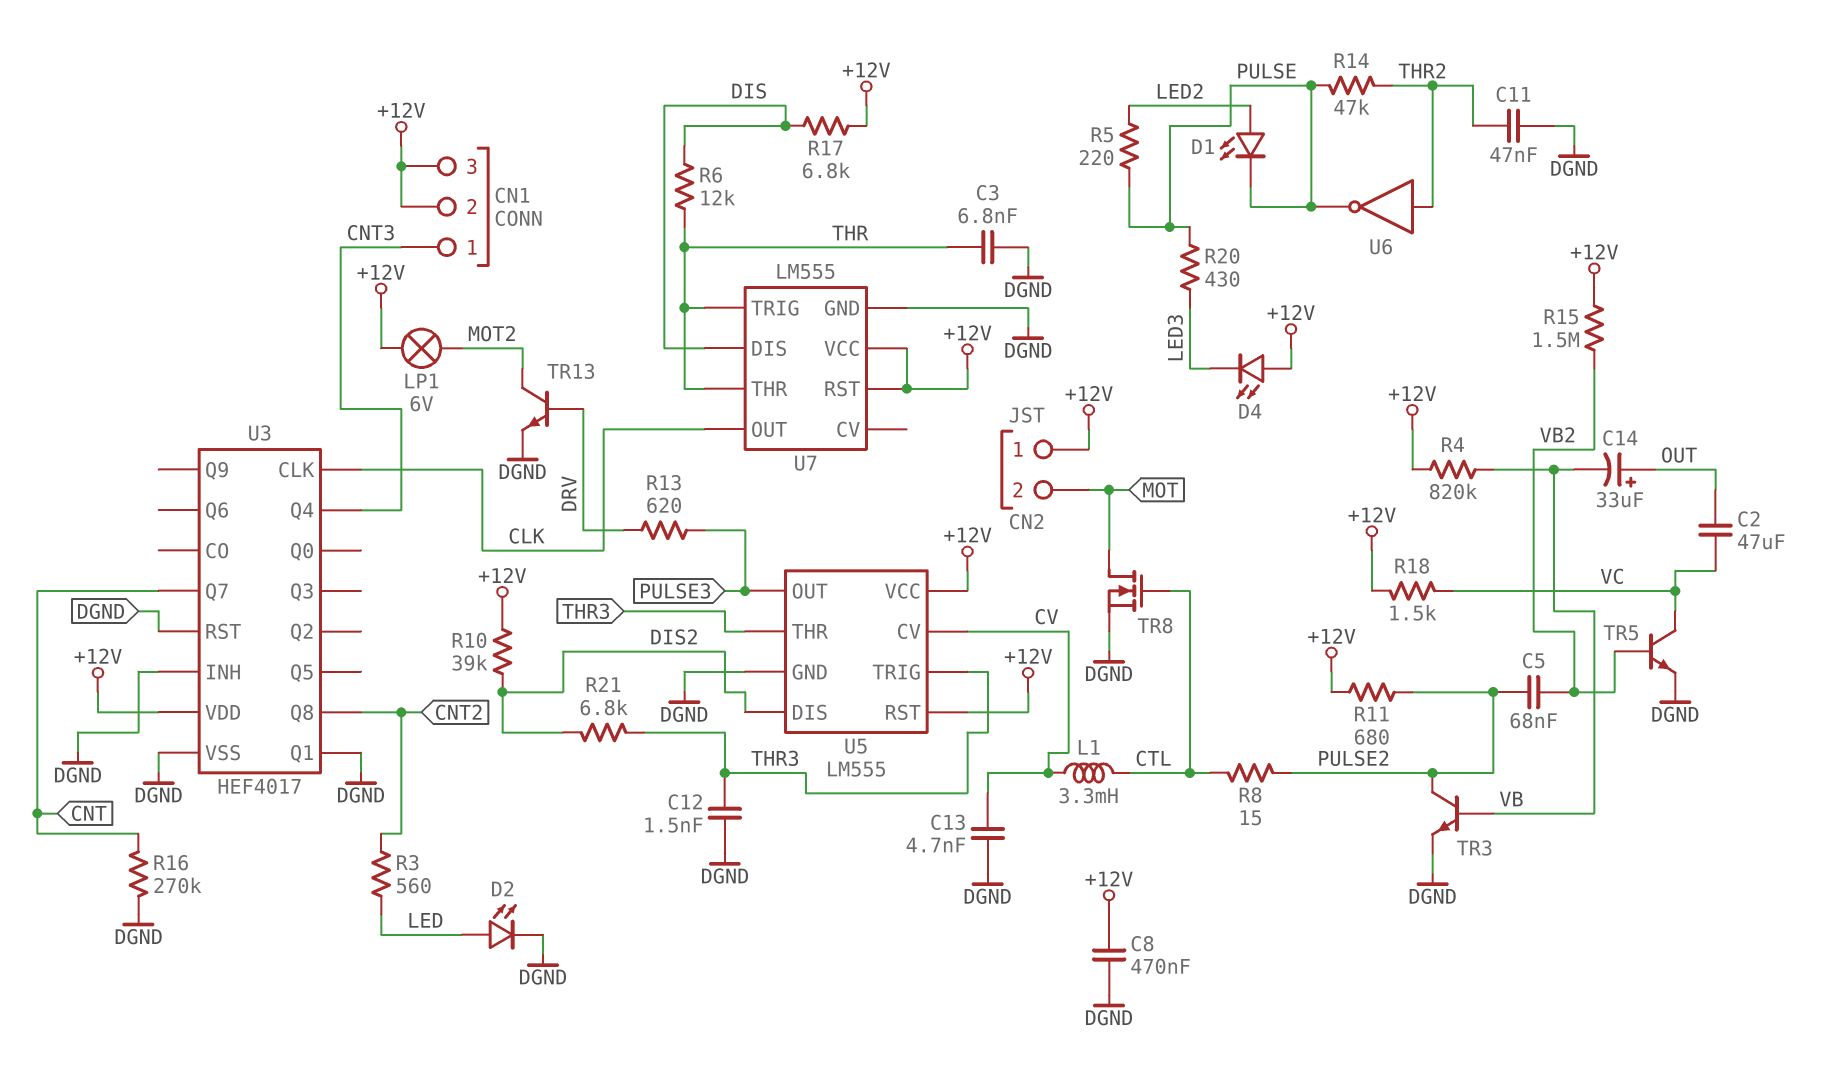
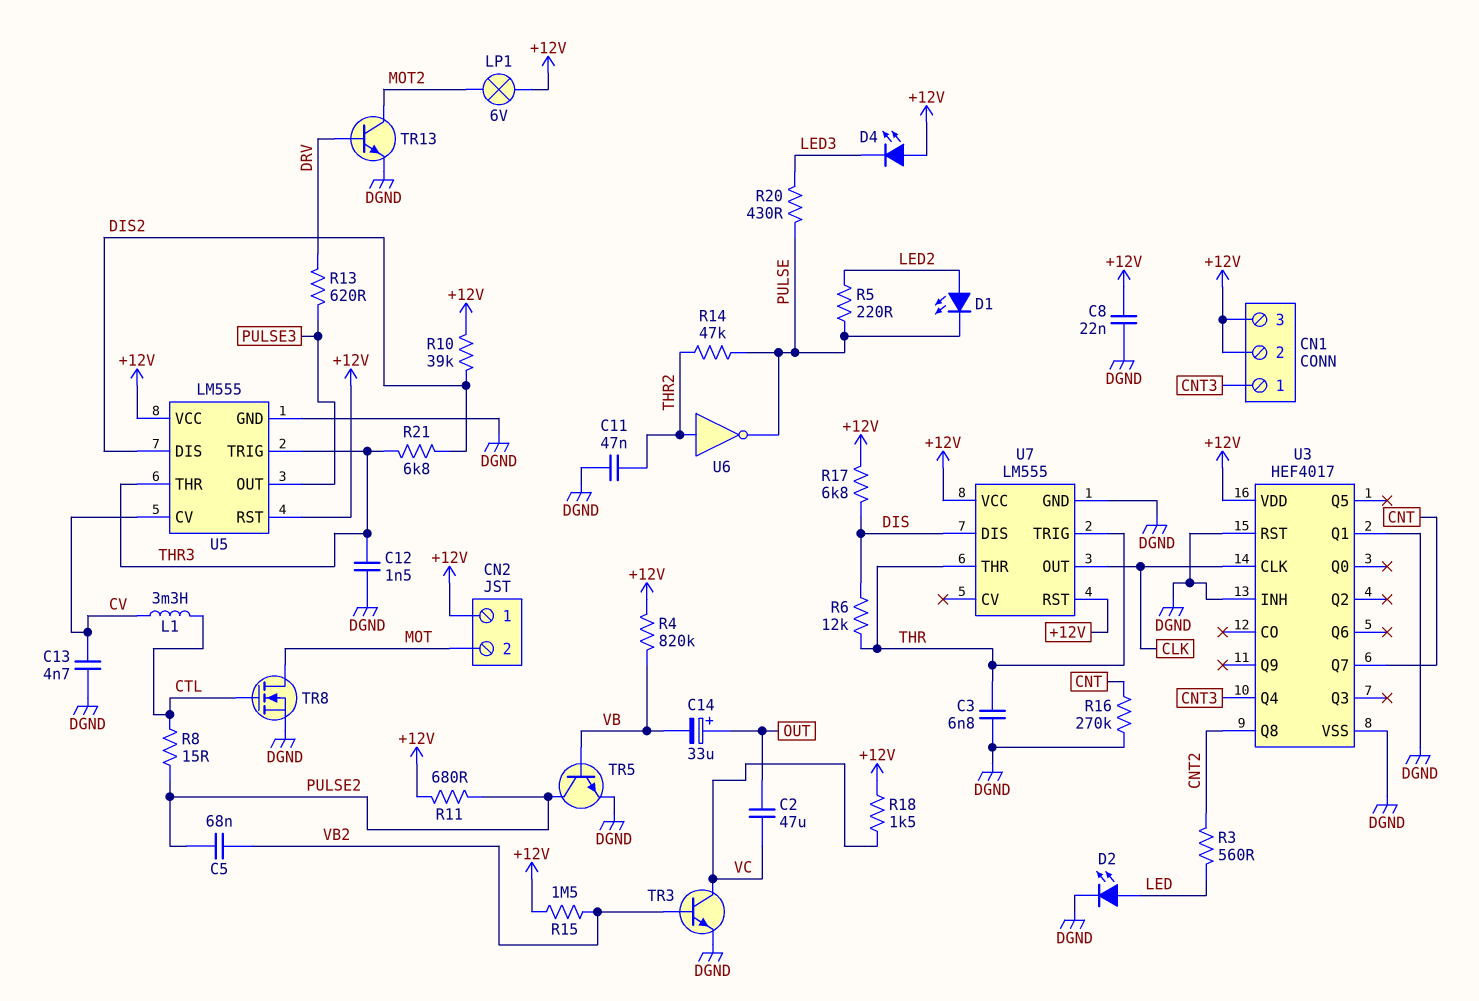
C8: 470nF (+12V, DGND) -> 22nF (+12V, DGND)
TR3: NPN (B VB, C PULSE2, E DGND) -> NPN (B VB2, C VC, E DGND)
TR5: NPN (B VB2, C VC, E DGND) -> NPN (B VB, C PULSE2, E DGND)

